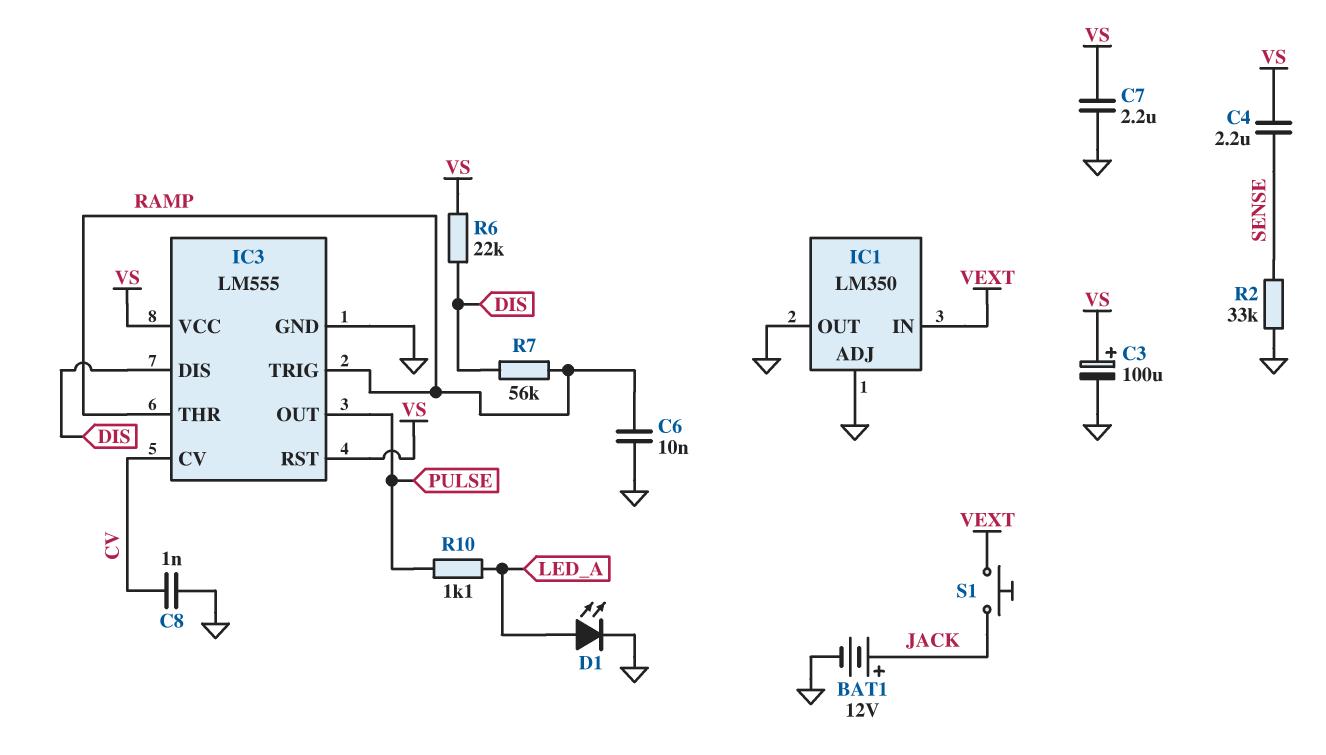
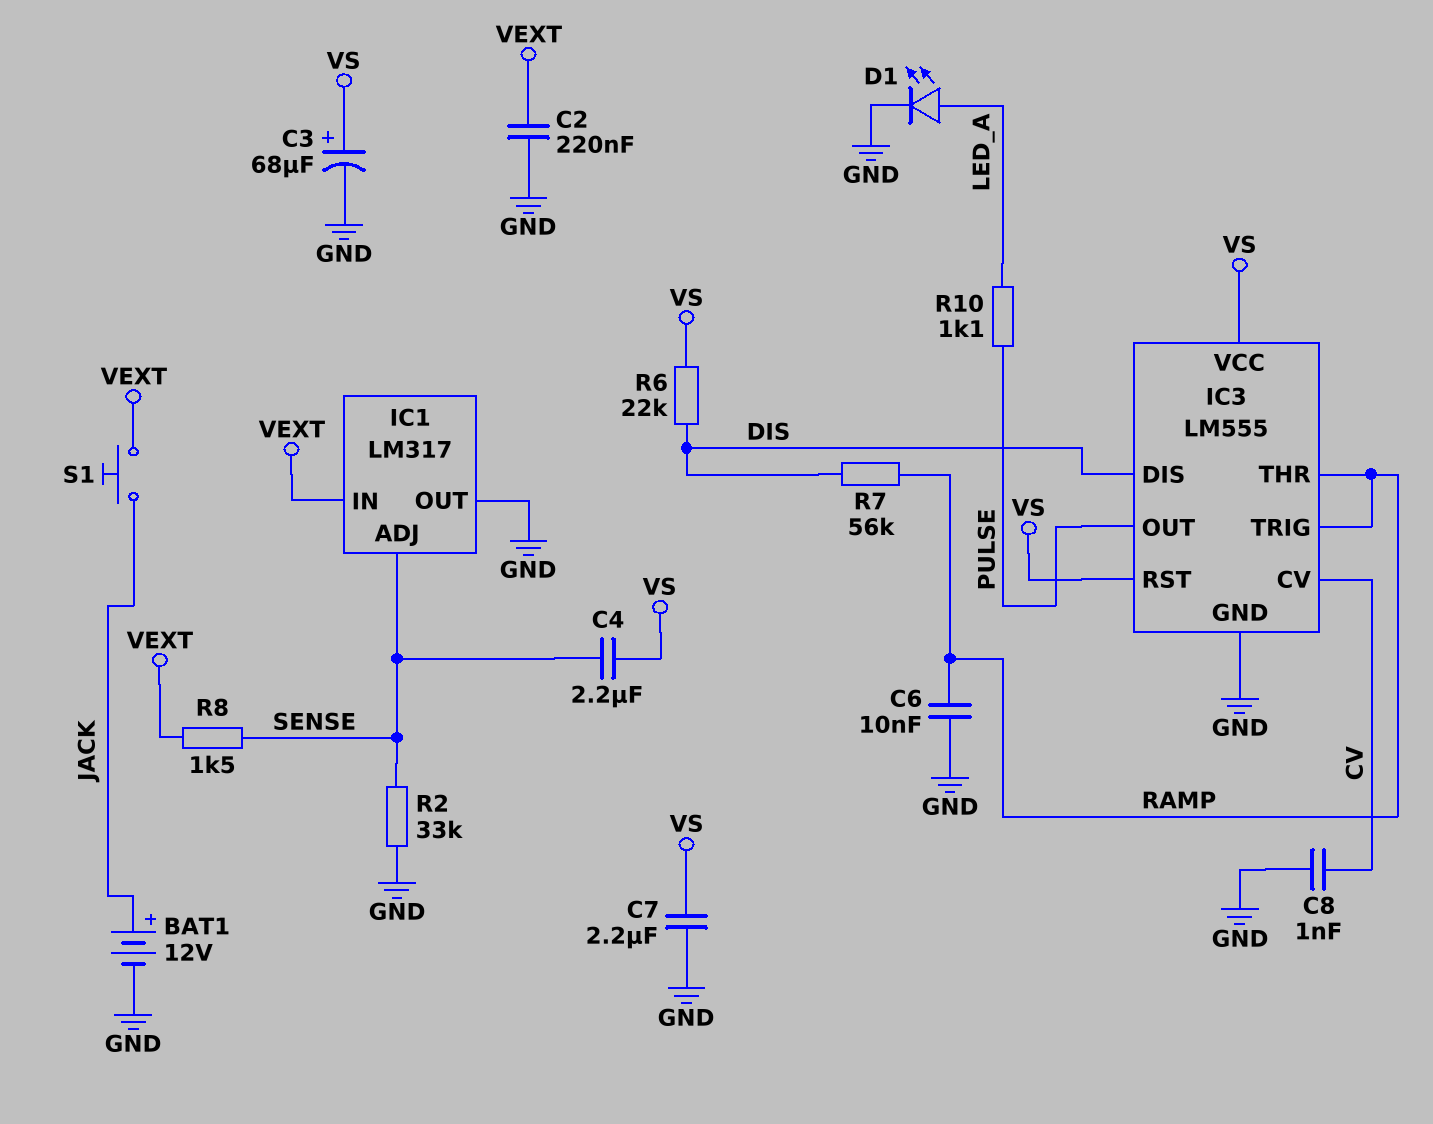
C2: none -> 220nF (GND, VEXT)
C3: 100uF (plus VS, minus GND) -> 68uF (plus VS, minus GND)
IC1: LM350 -> LM317
IC1 pin ADJ: GND -> SENSE
R8: none -> 1.5k (SENSE, VEXT)

